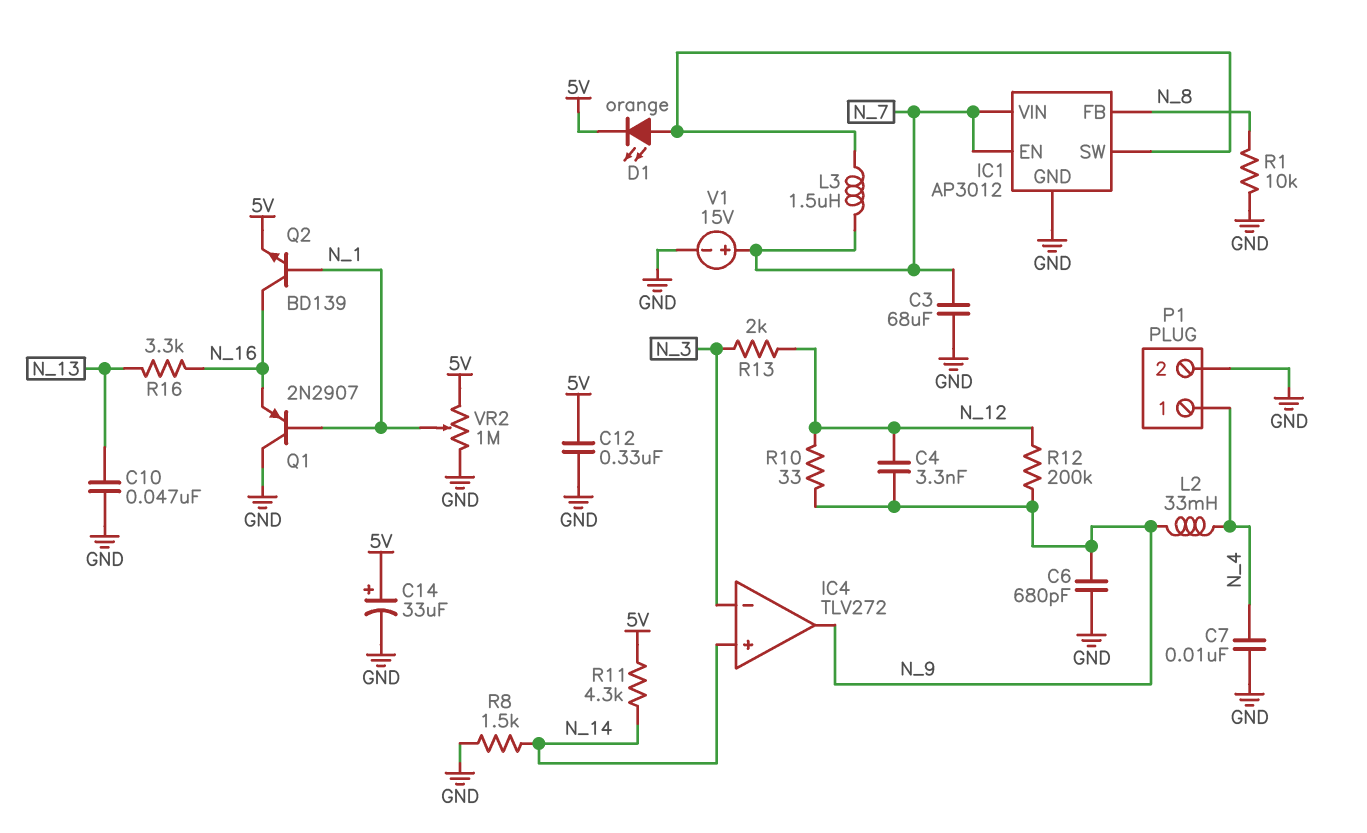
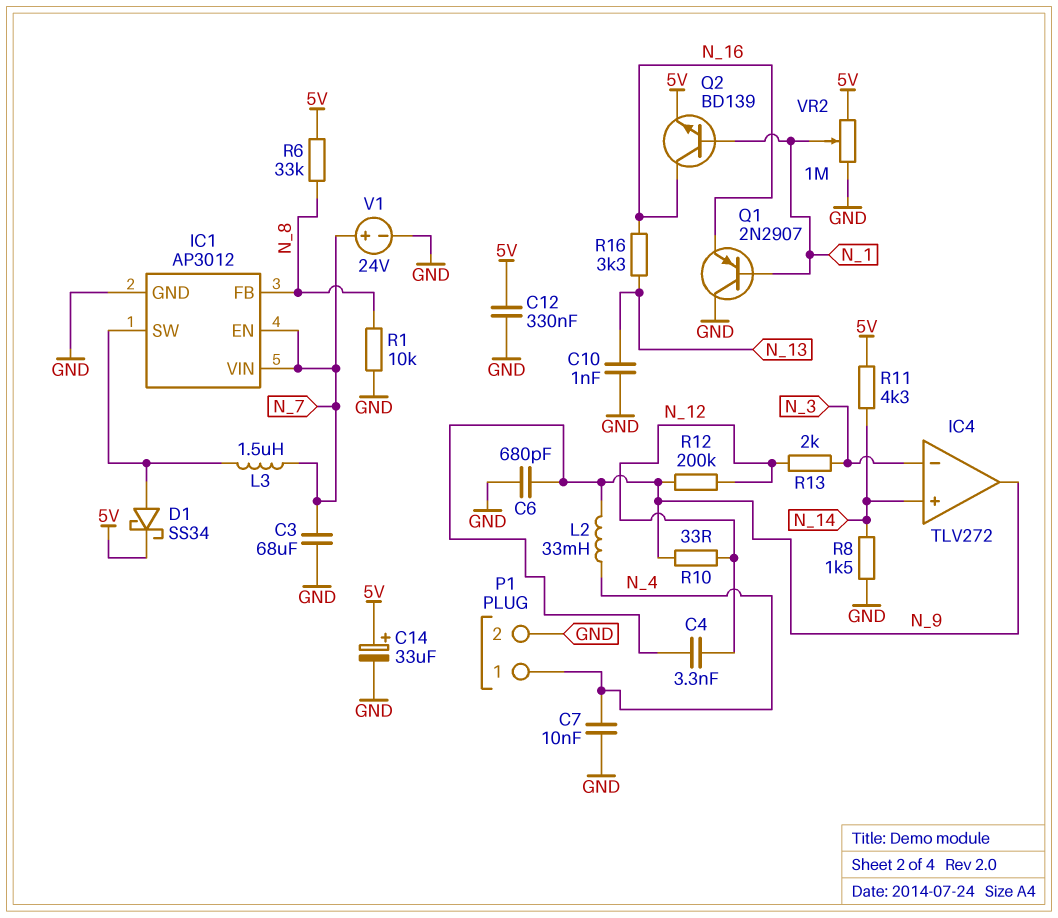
C10: 47nF (GND, N_13) -> 1nF (GND, N_13)
D1: LED orange (A IC1/SW, K 5V) -> schottky SS34 (A IC1/SW, K 5V)
R6: none -> 33k (5V, N_8)
V1: 15V (plus N_7, minus GND) -> 24V (plus N_7, minus GND)

